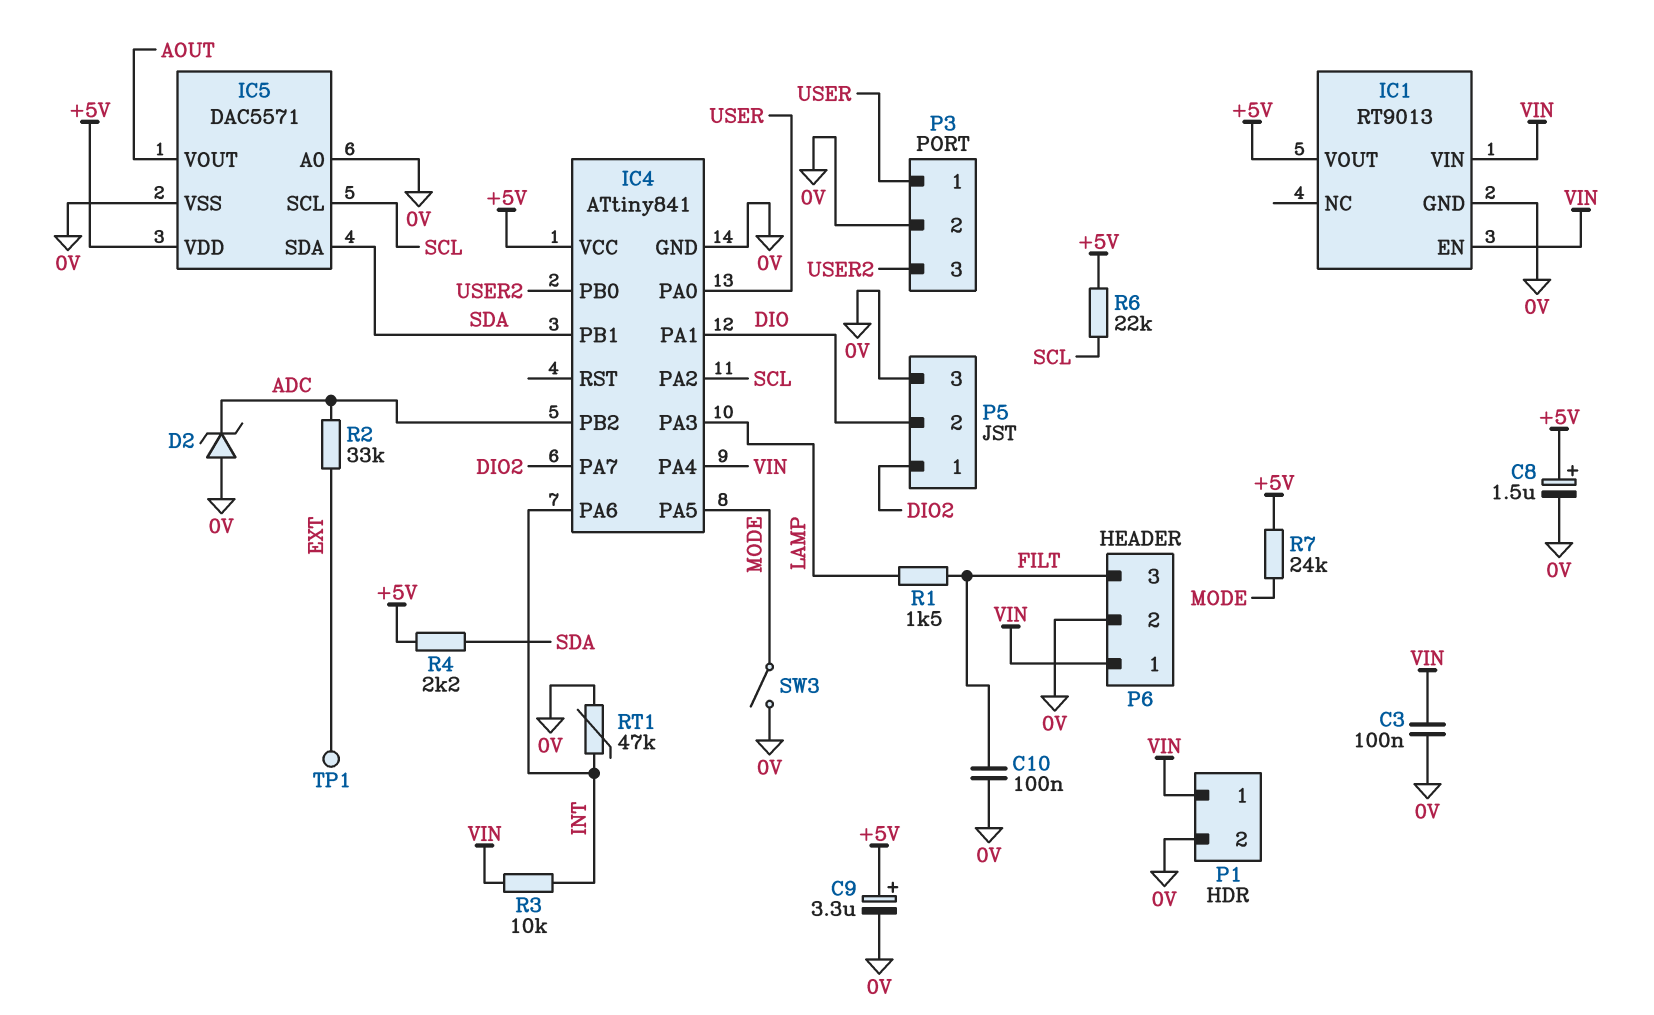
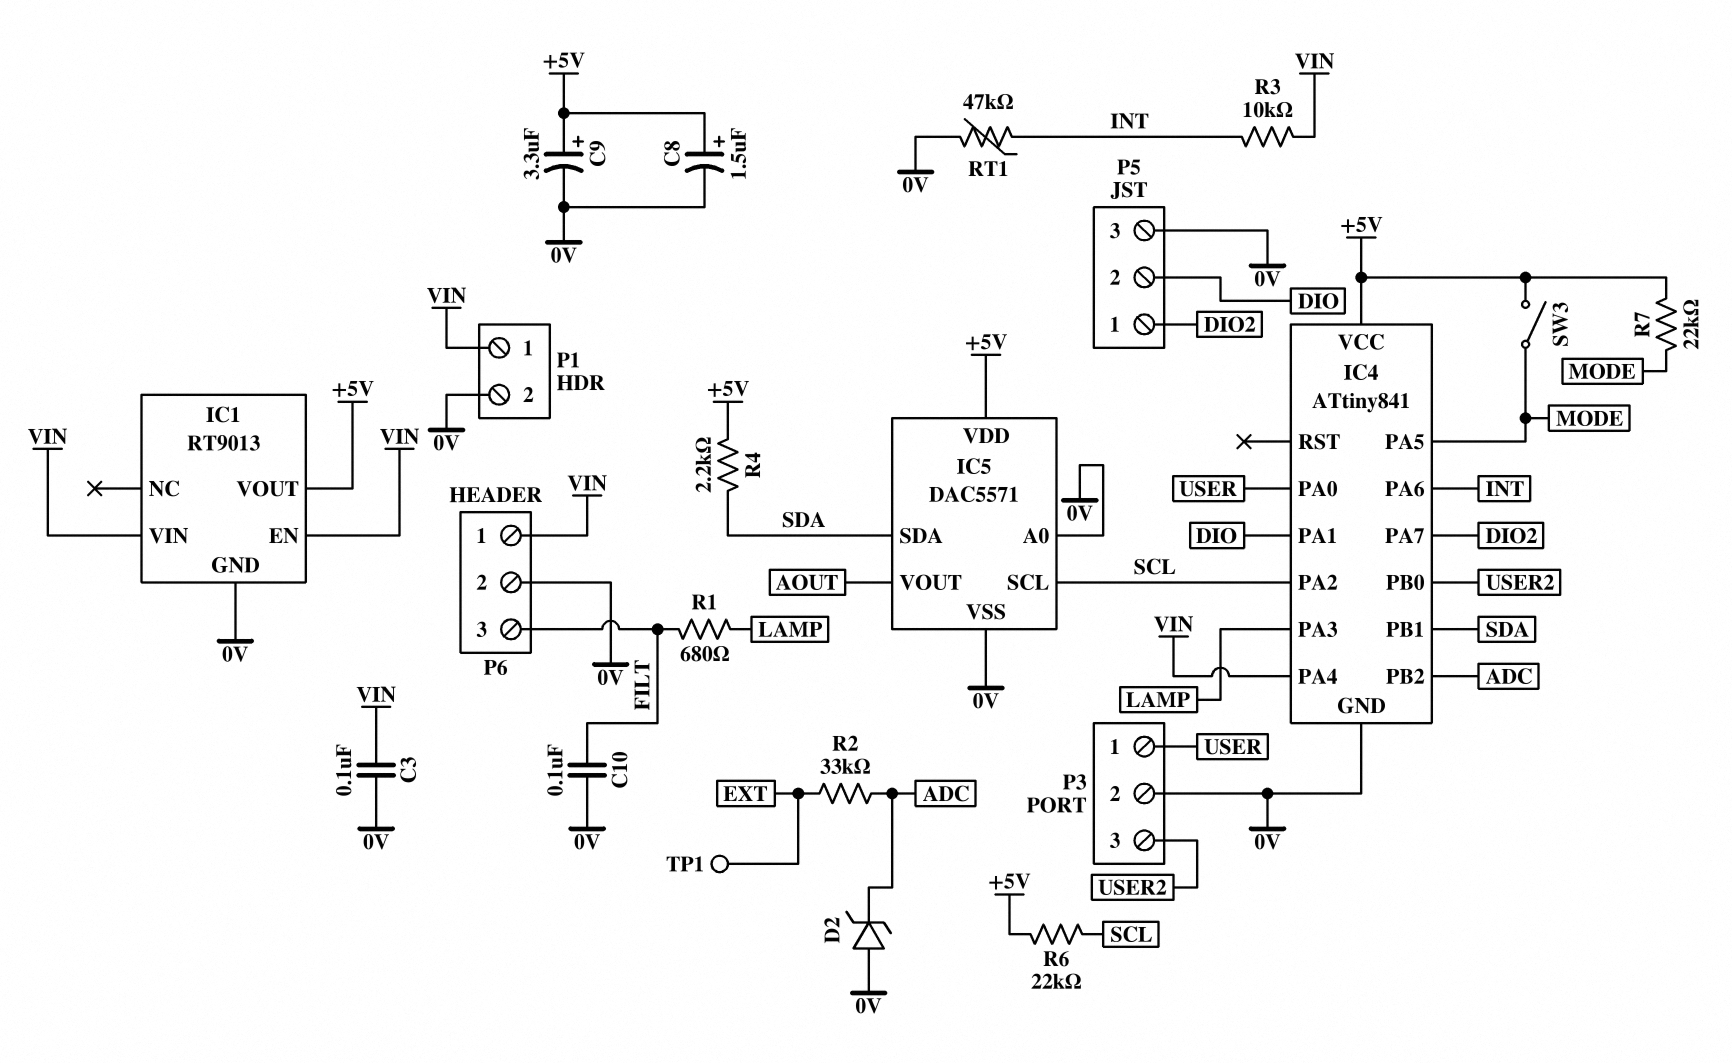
R1: 1.5k (FILT, LAMP) -> 680 (FILT, LAMP)
R7: 24k (+5V, MODE) -> 22k (+5V, MODE)
SW3: switch (0V, MODE) -> switch (+5V, MODE)

